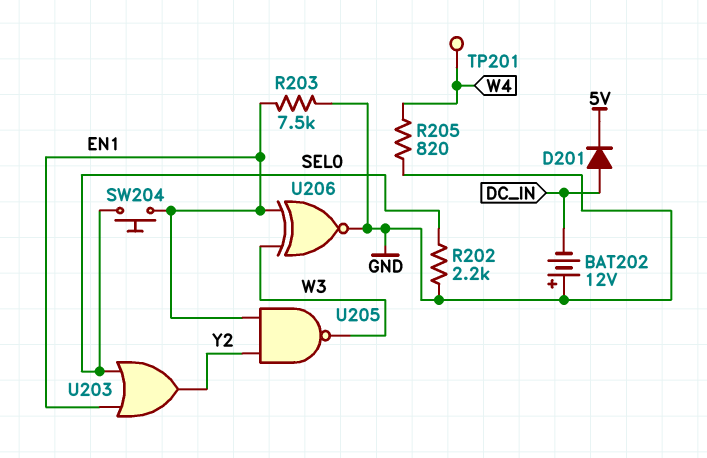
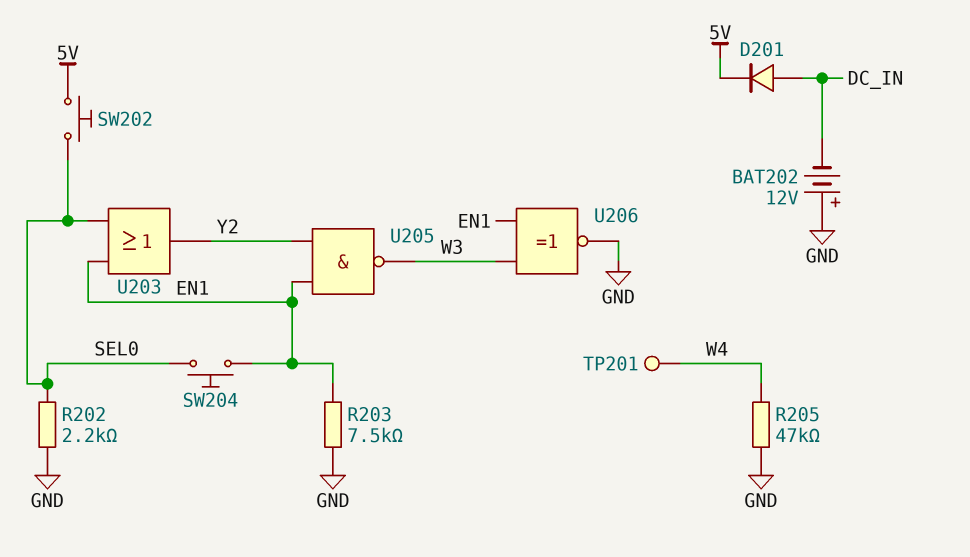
R205: 820 (GND, W4) -> 47k (GND, W4)
SW202: none -> button (5V, SEL0)

